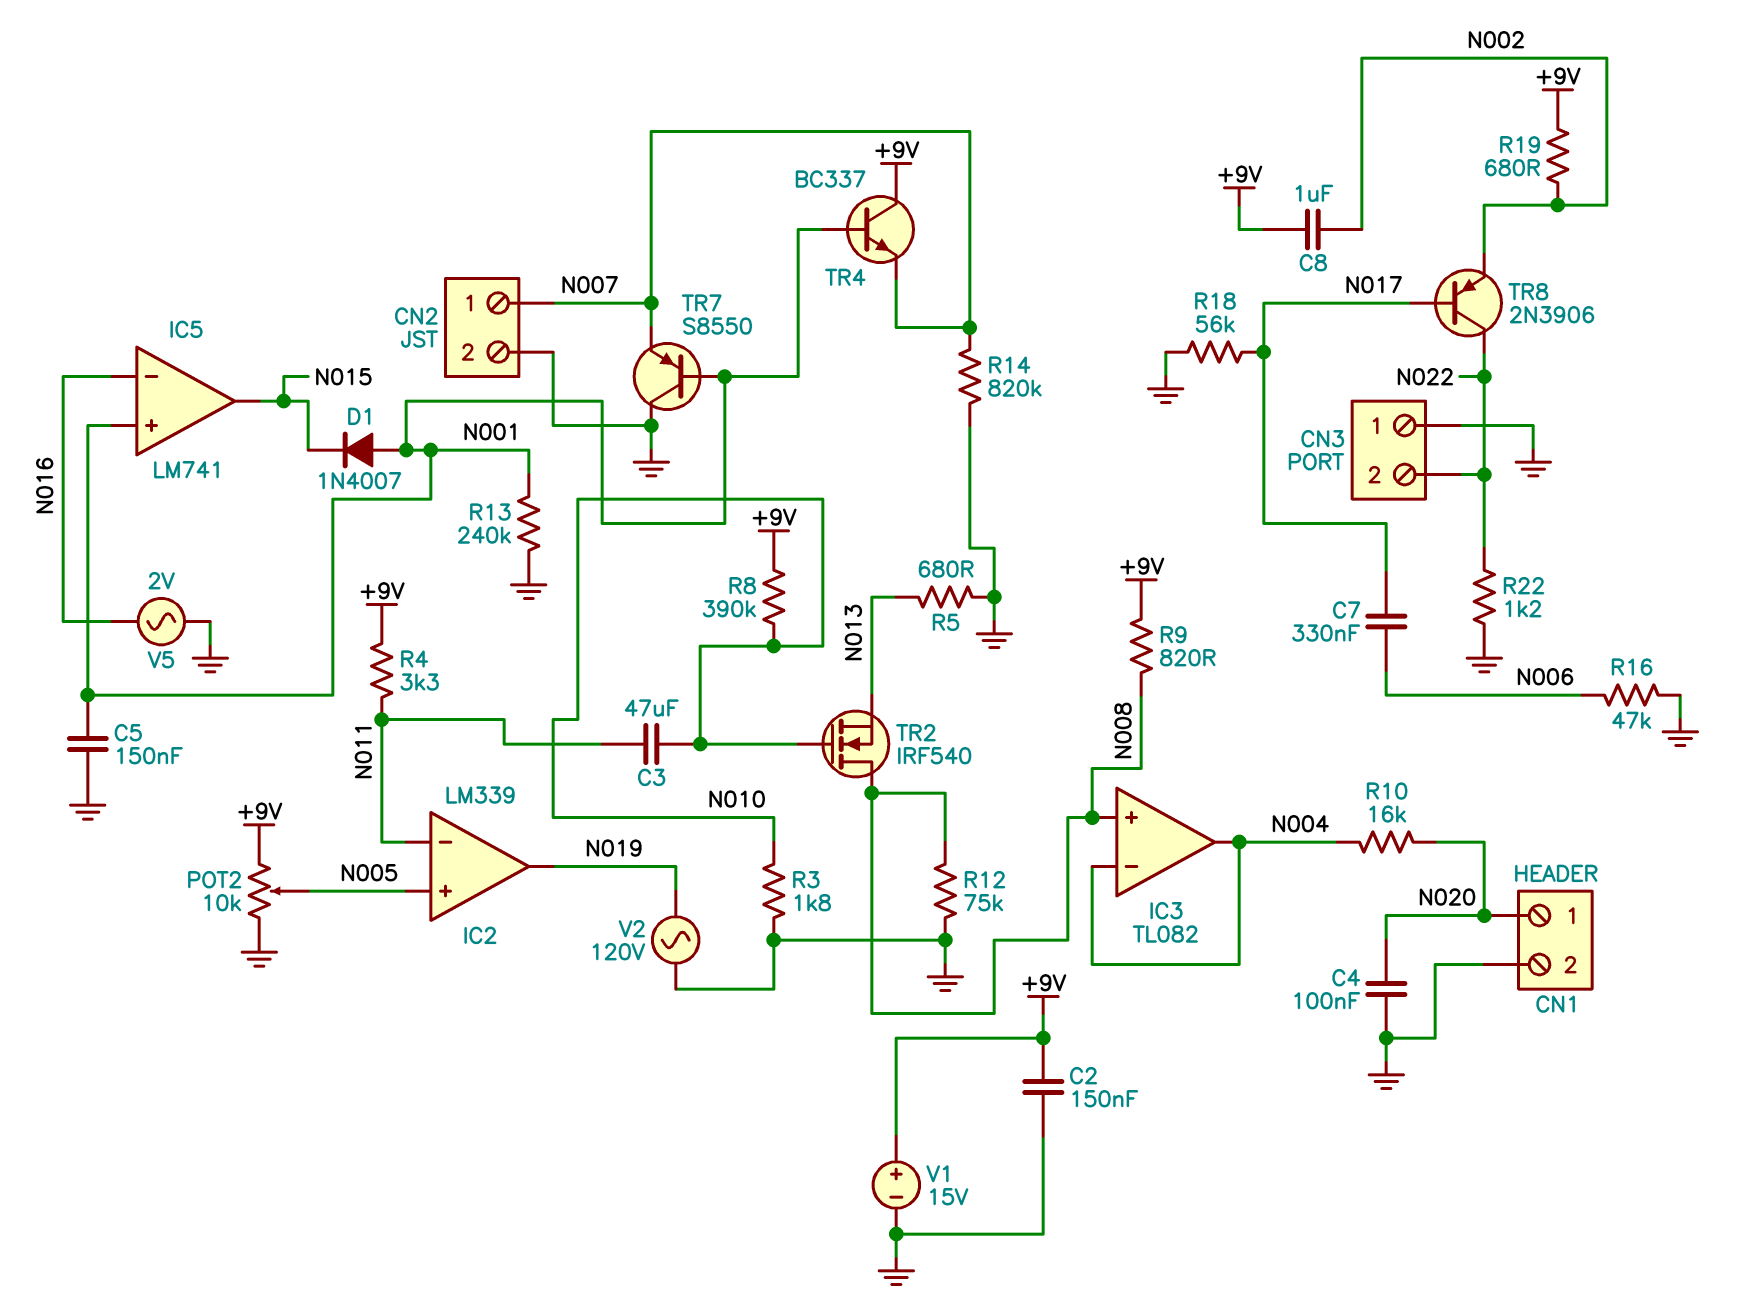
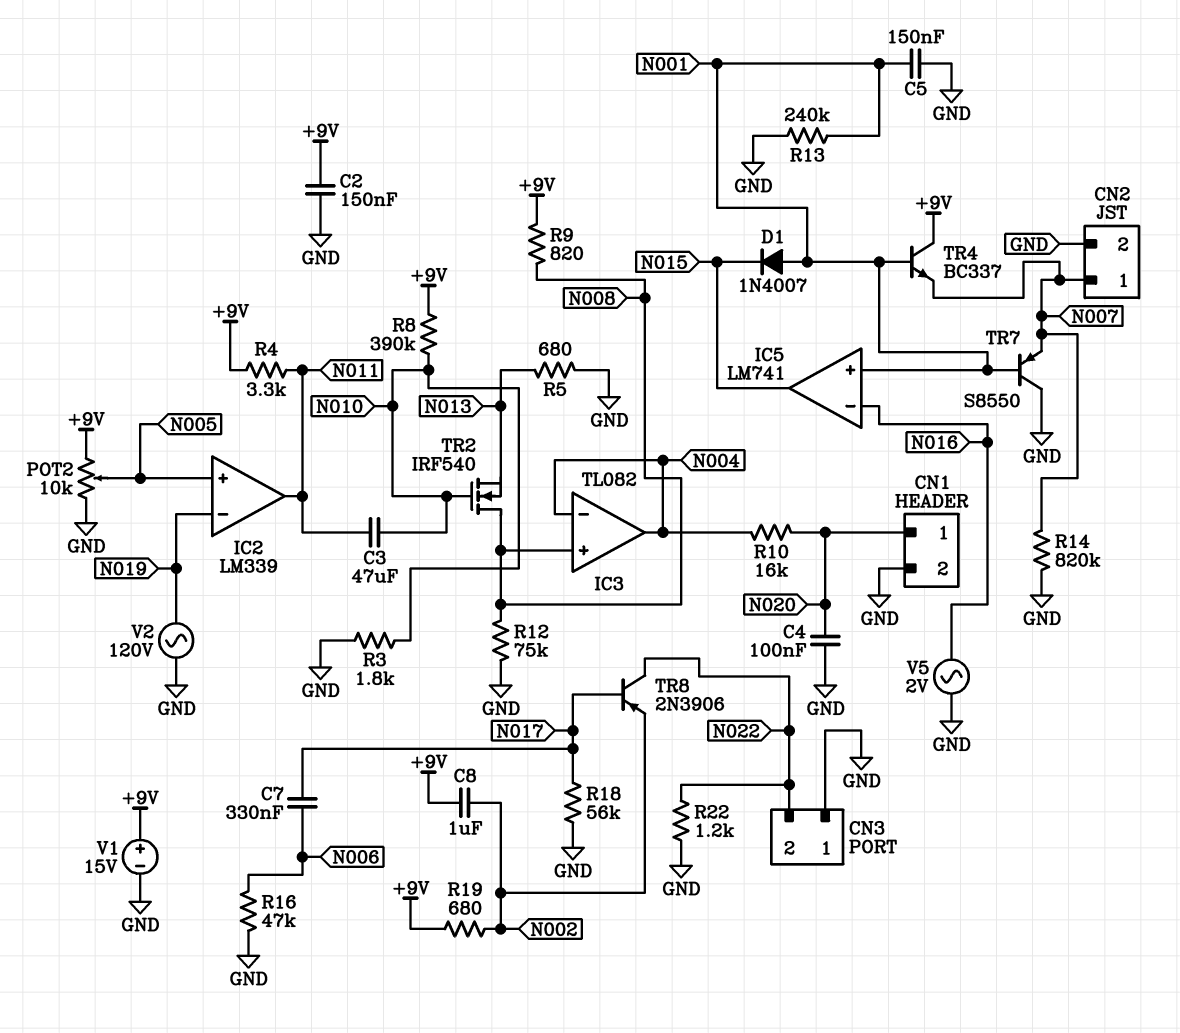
IC2 pin in-: N011 -> N019
IC2 pin out: N019 -> N011

